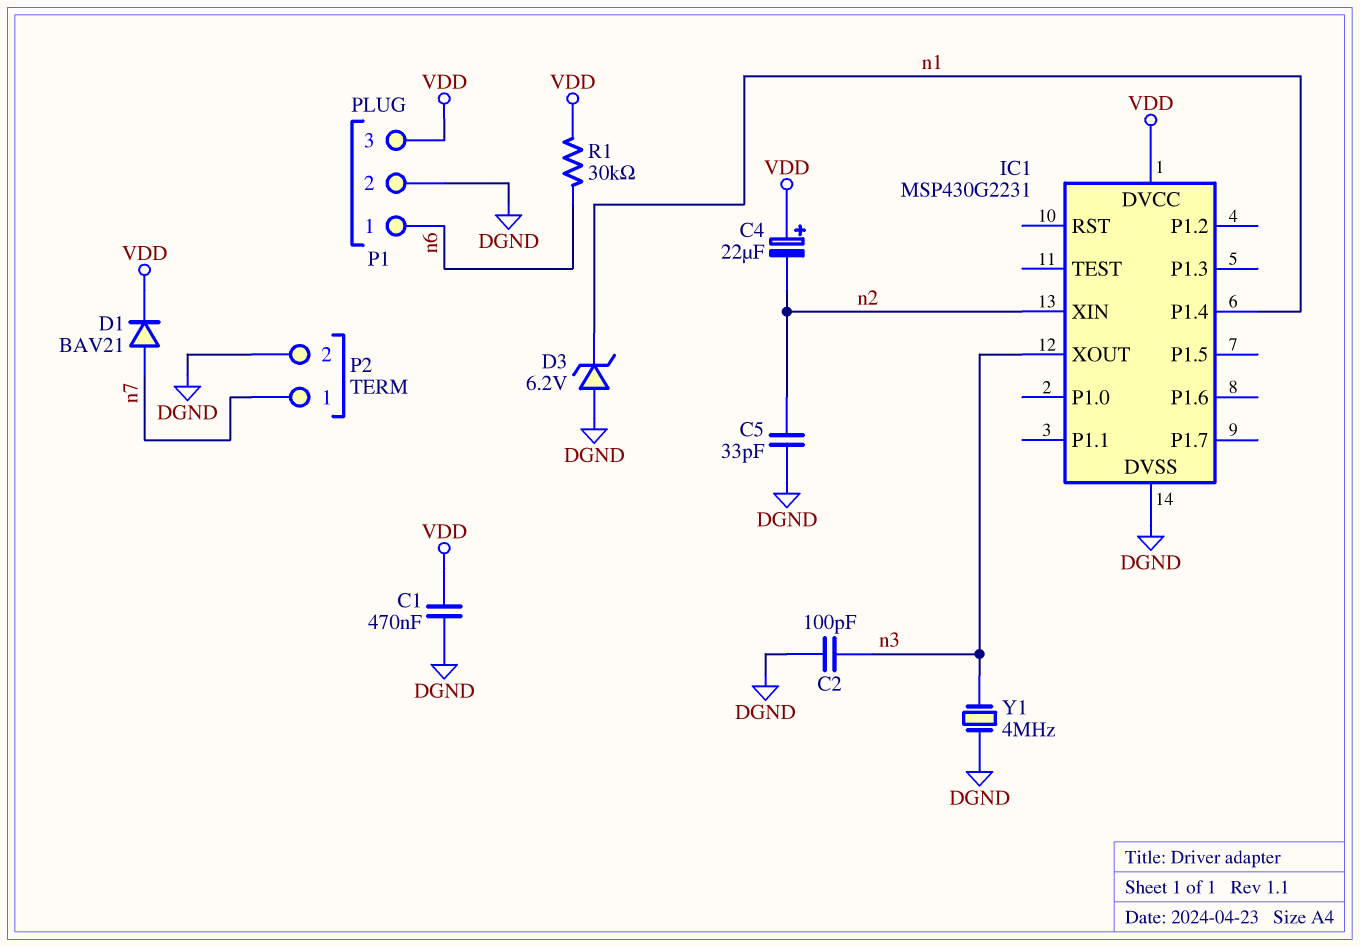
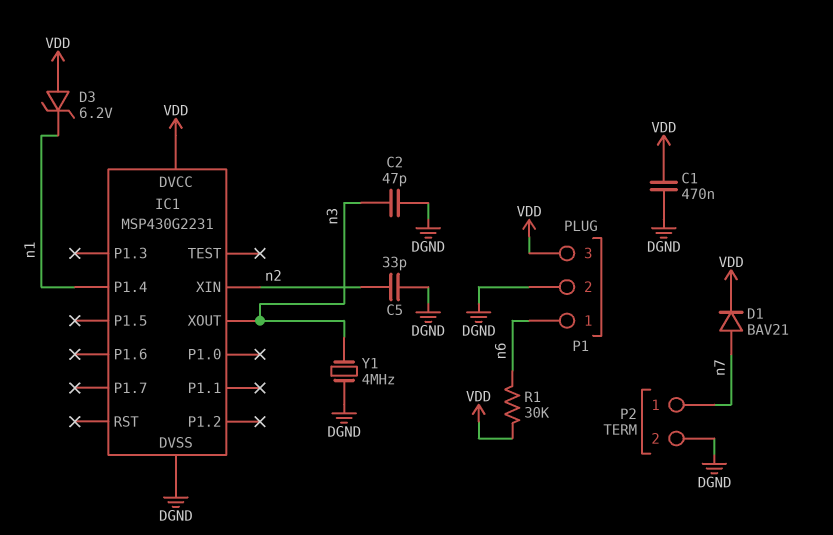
C2: 100pF (DGND, n3) -> 47pF (DGND, n3)
C4: 22uF (plus VDD, minus n2) -> none
D3: zener 6.2V (A DGND, K n1) -> zener 6.2V (A VDD, K n1)

